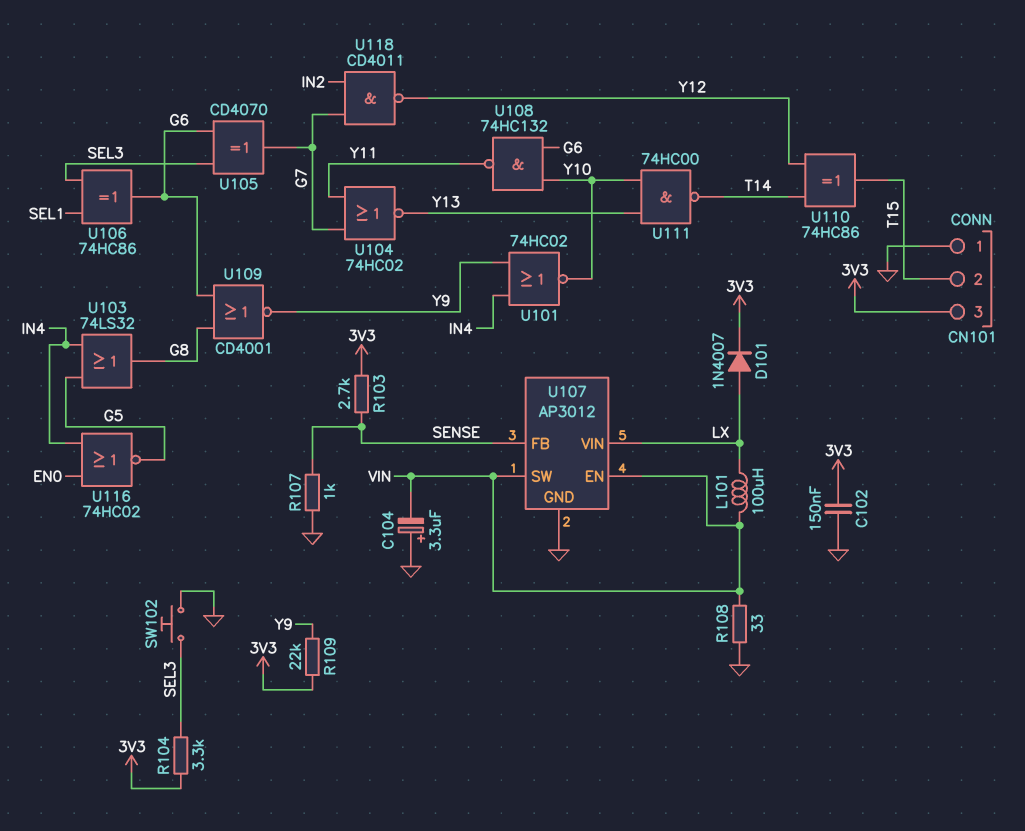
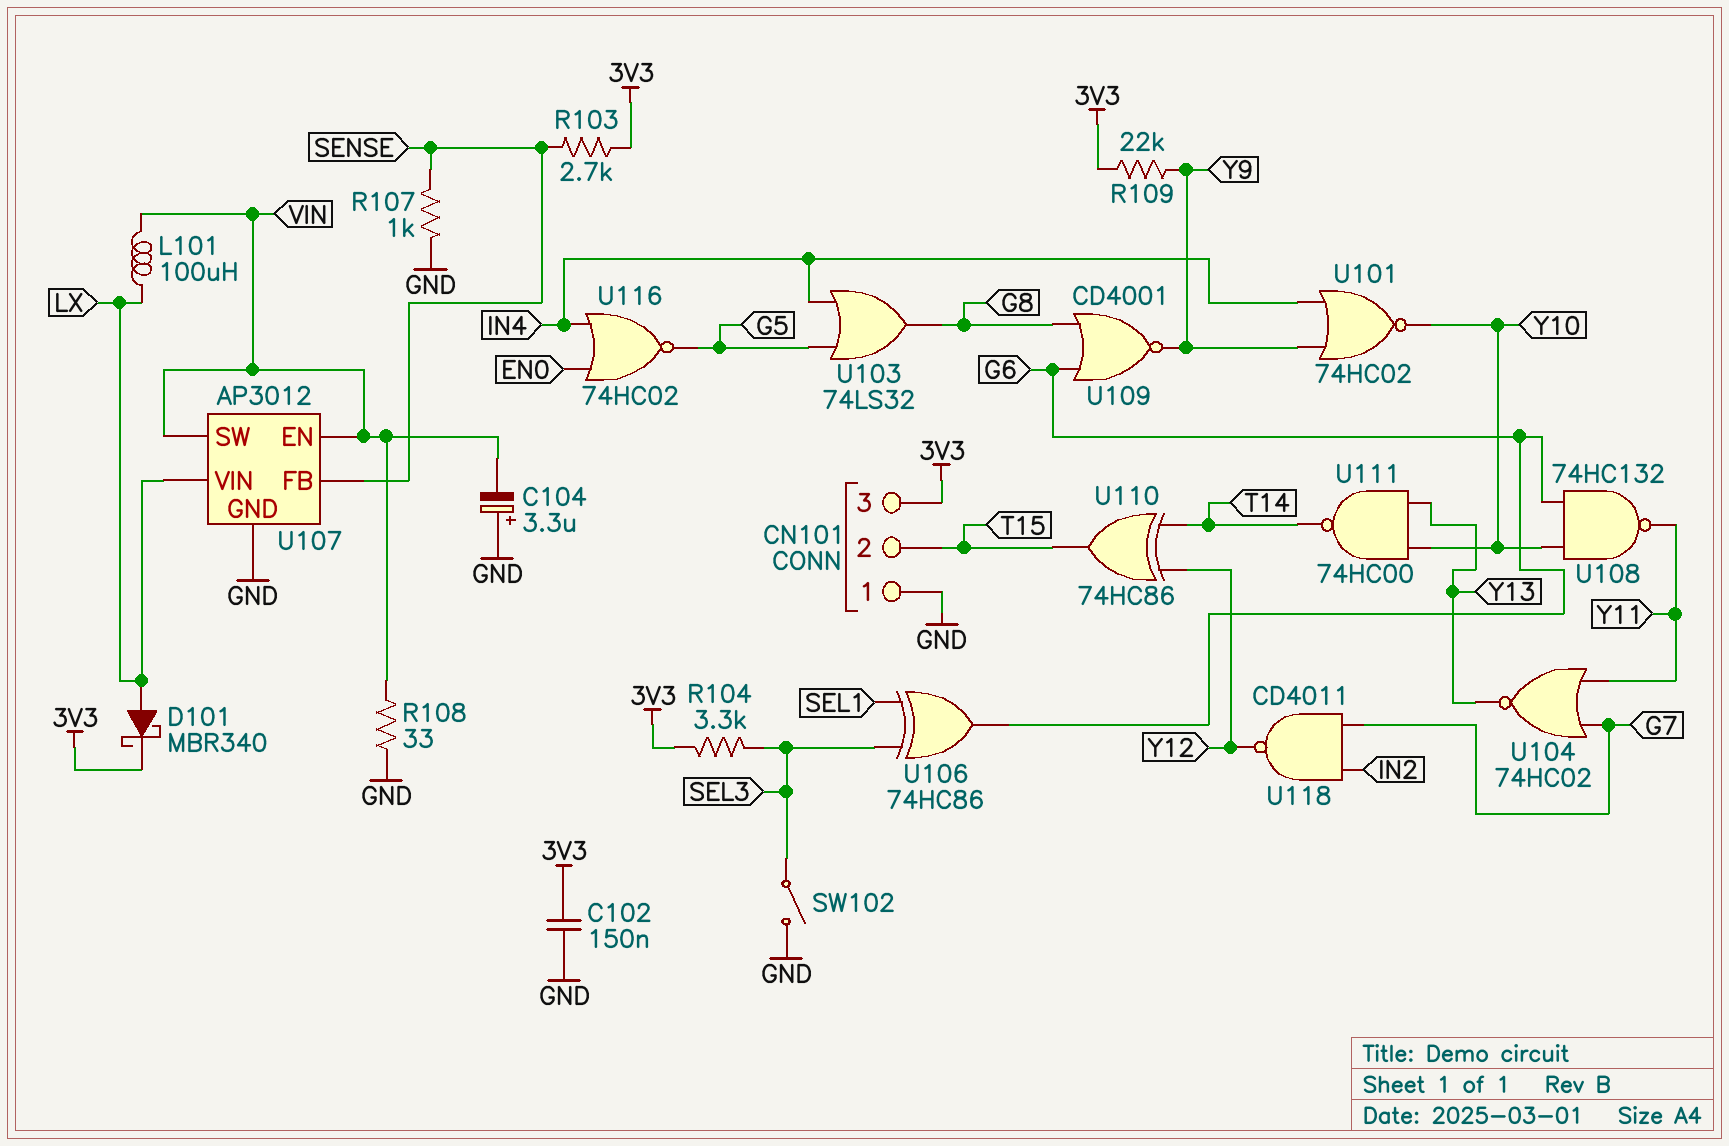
D101: diode 1N4007 (A LX, K 3V3) -> schottky MBR340 (A LX, K 3V3)
SW102: button (GND, SEL3) -> switch (GND, SEL3)
U105: XOR CD4070 (in G6, in SEL3, out G7) -> none

